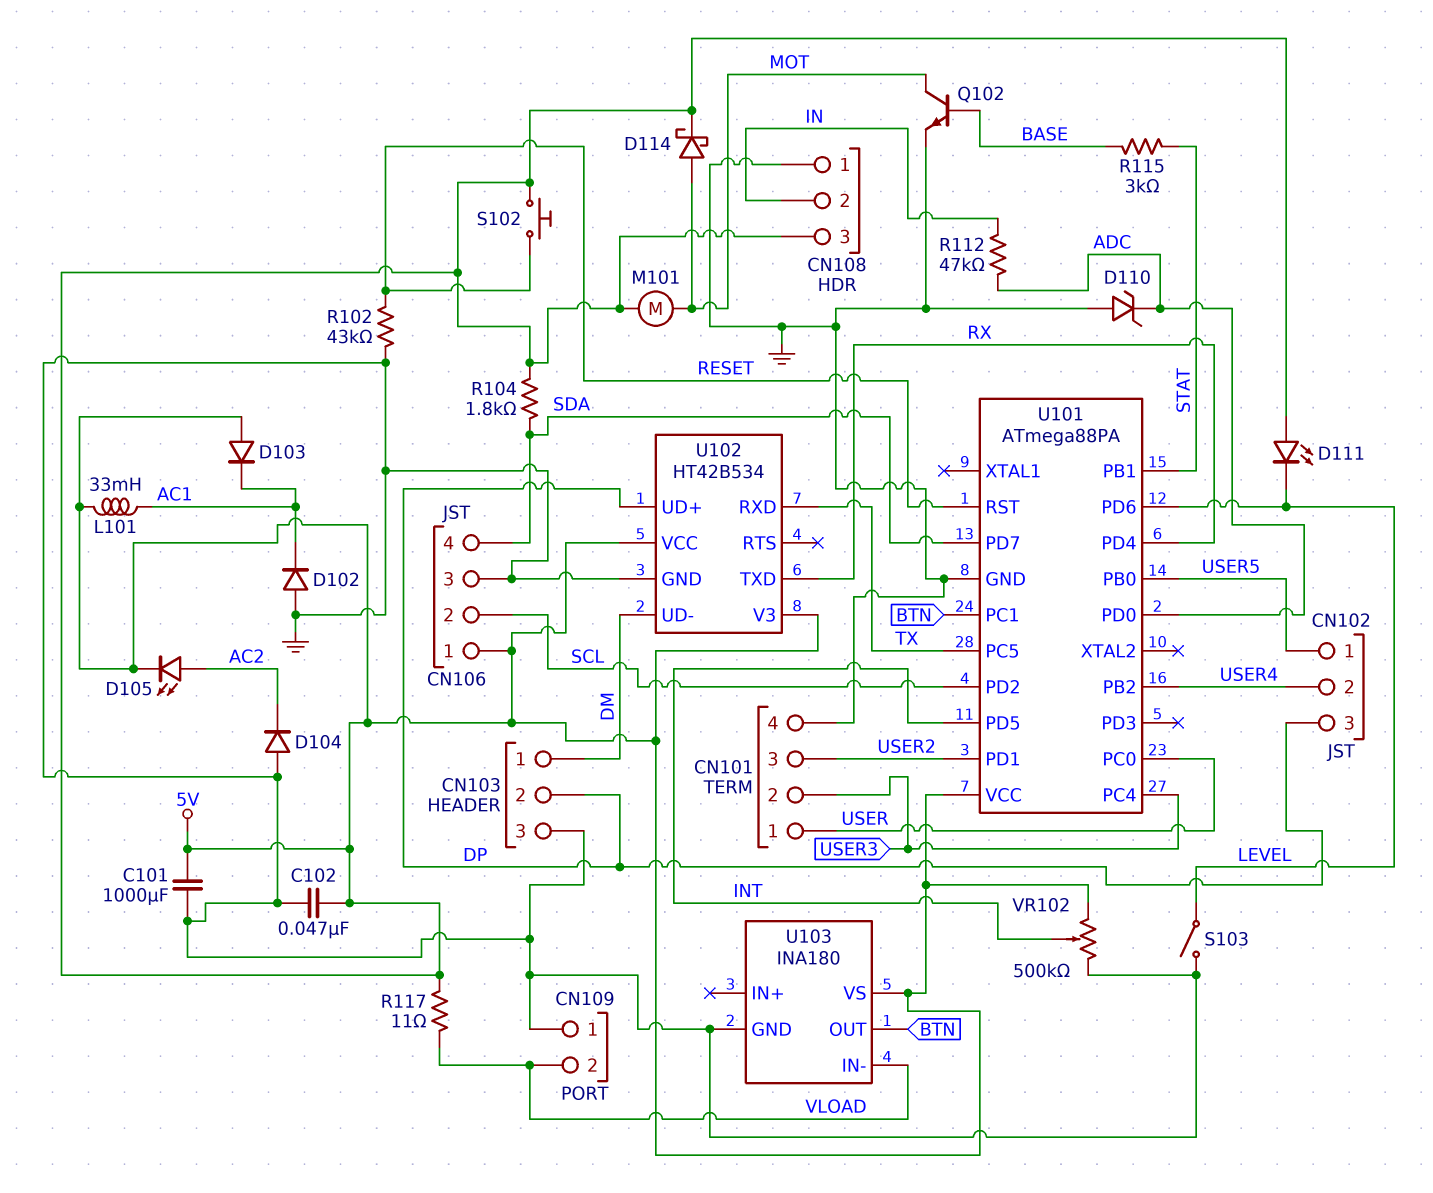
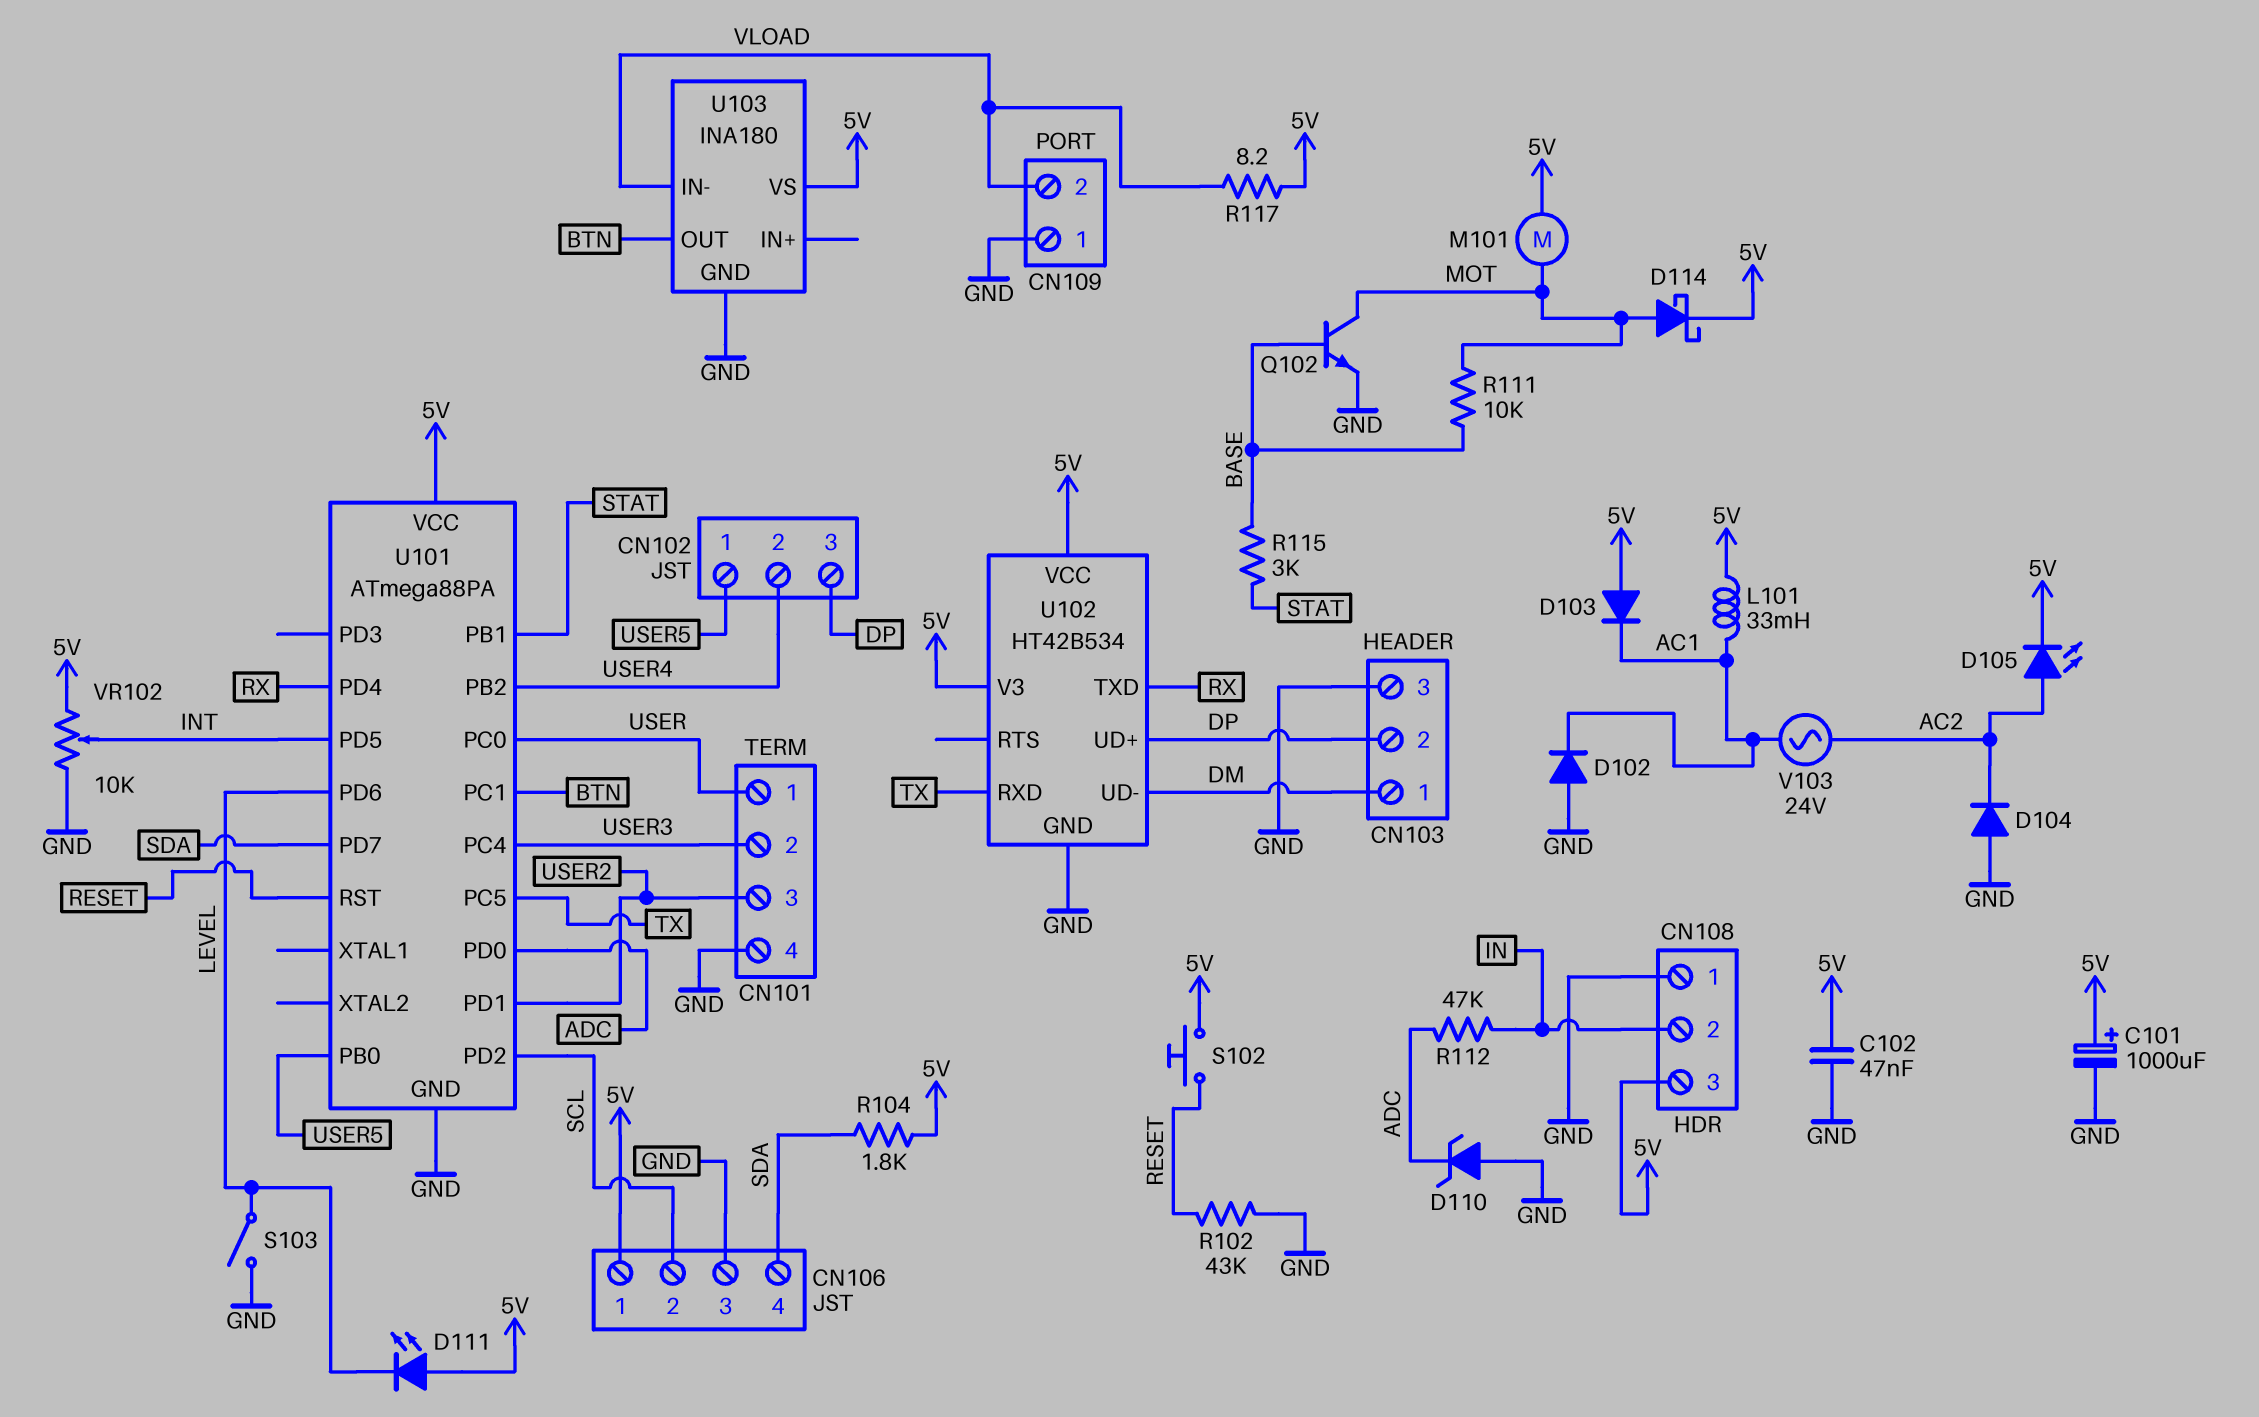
C101: 1000uF (5V, GND) -> 1000uF (plus 5V, minus GND)
R111: none -> 10k (BASE, MOT)
R117: 11 (5V, VLOAD) -> 8.2 (5V, VLOAD)
V103: none -> AC 24V (AC1, AC2)
VR102: 500k (5V, GND, wiper INT) -> 10k (5V, GND, wiper INT)

